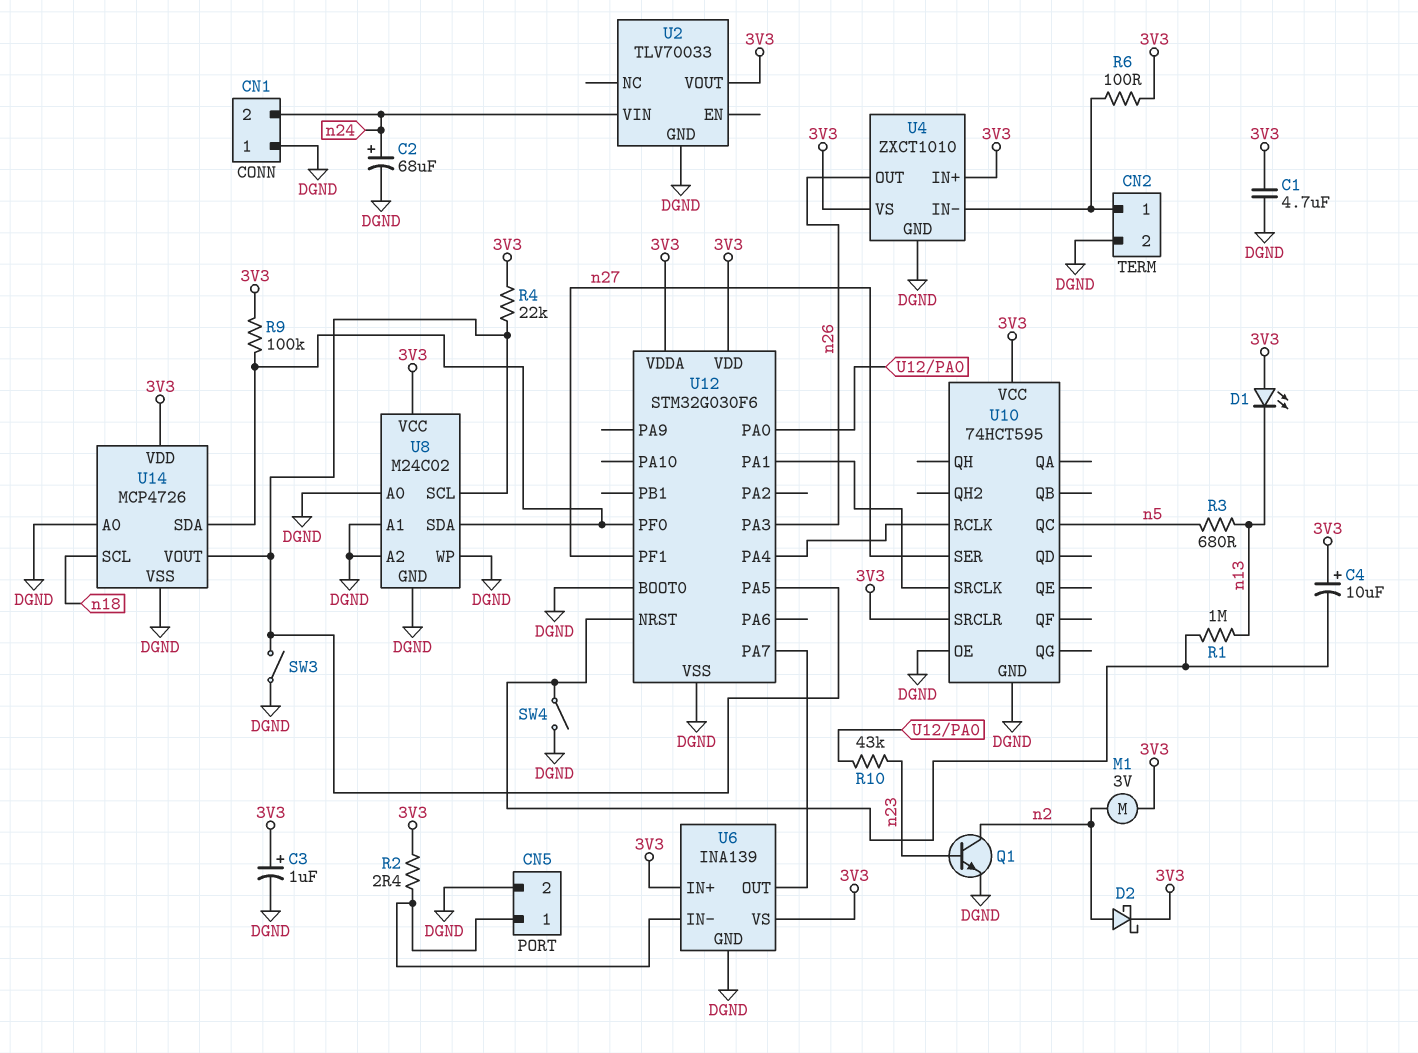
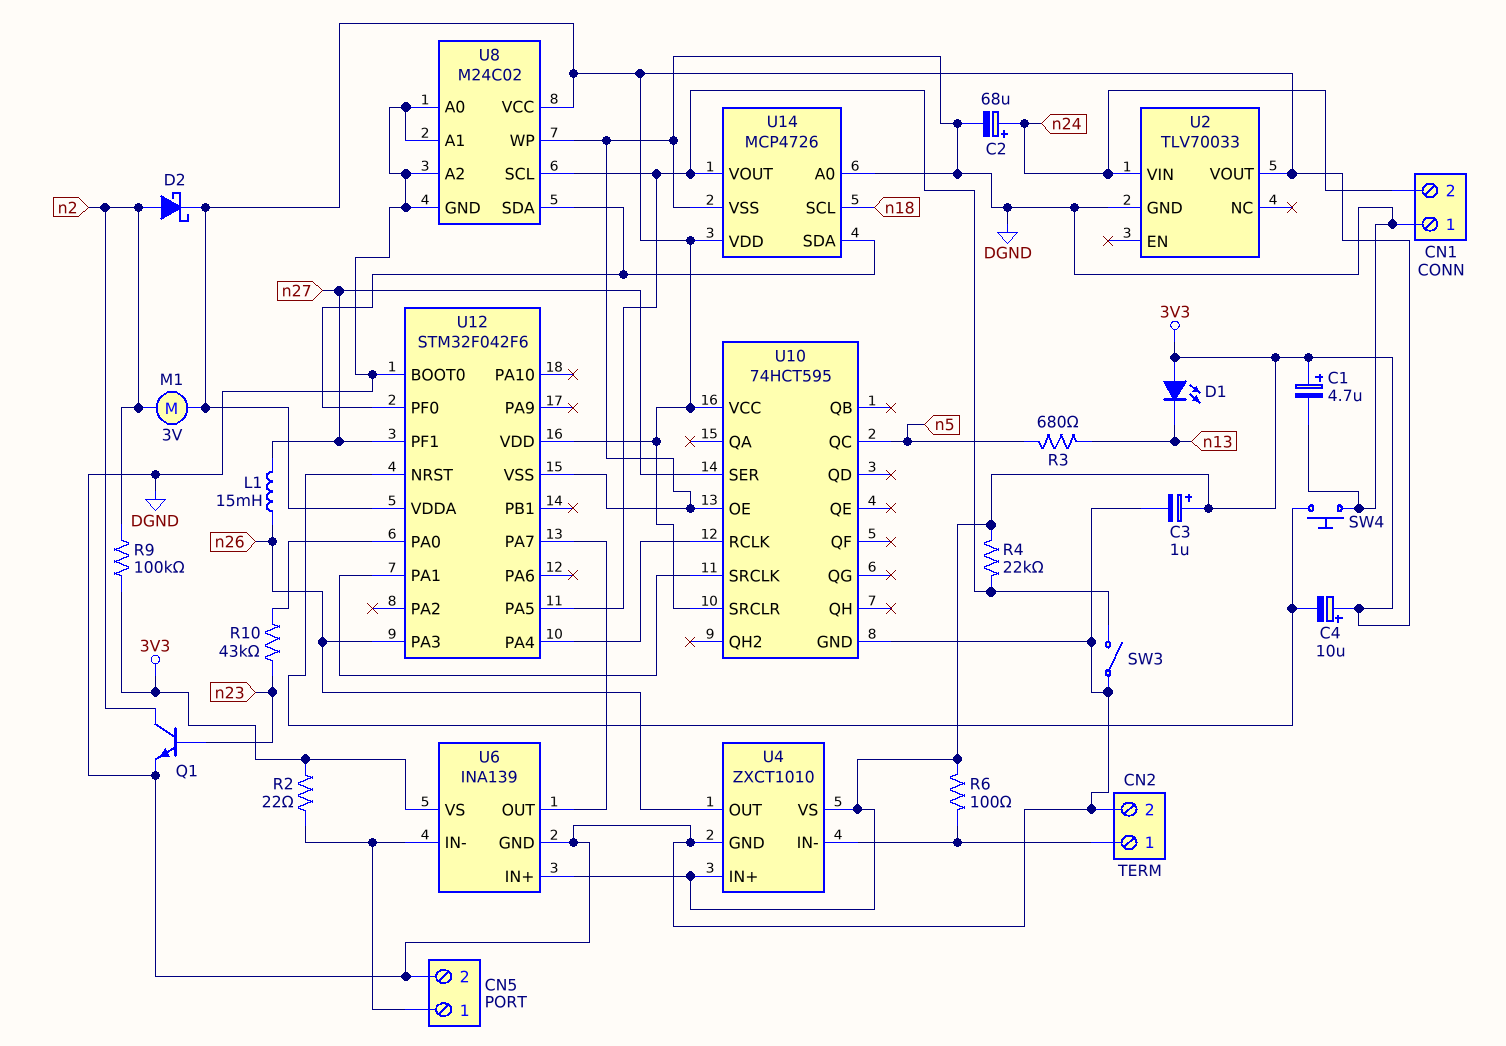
C1: 4.7uF (3V3, DGND) -> 4.7uF (plus 3V3, minus DGND)
L1: none -> 15mH (n26, n27)
R1: 1M (U12/NRST, n13) -> none
R2: 2.4 (3V3, CN5/1) -> 22 (3V3, CN5/1)
R9: 100k (3V3, U8/SDA) -> 100k (3V3, n2)
SW4: switch (DGND, U12/NRST) -> button (DGND, U12/NRST)
U12: STM32G030F6 -> STM32F042F6

